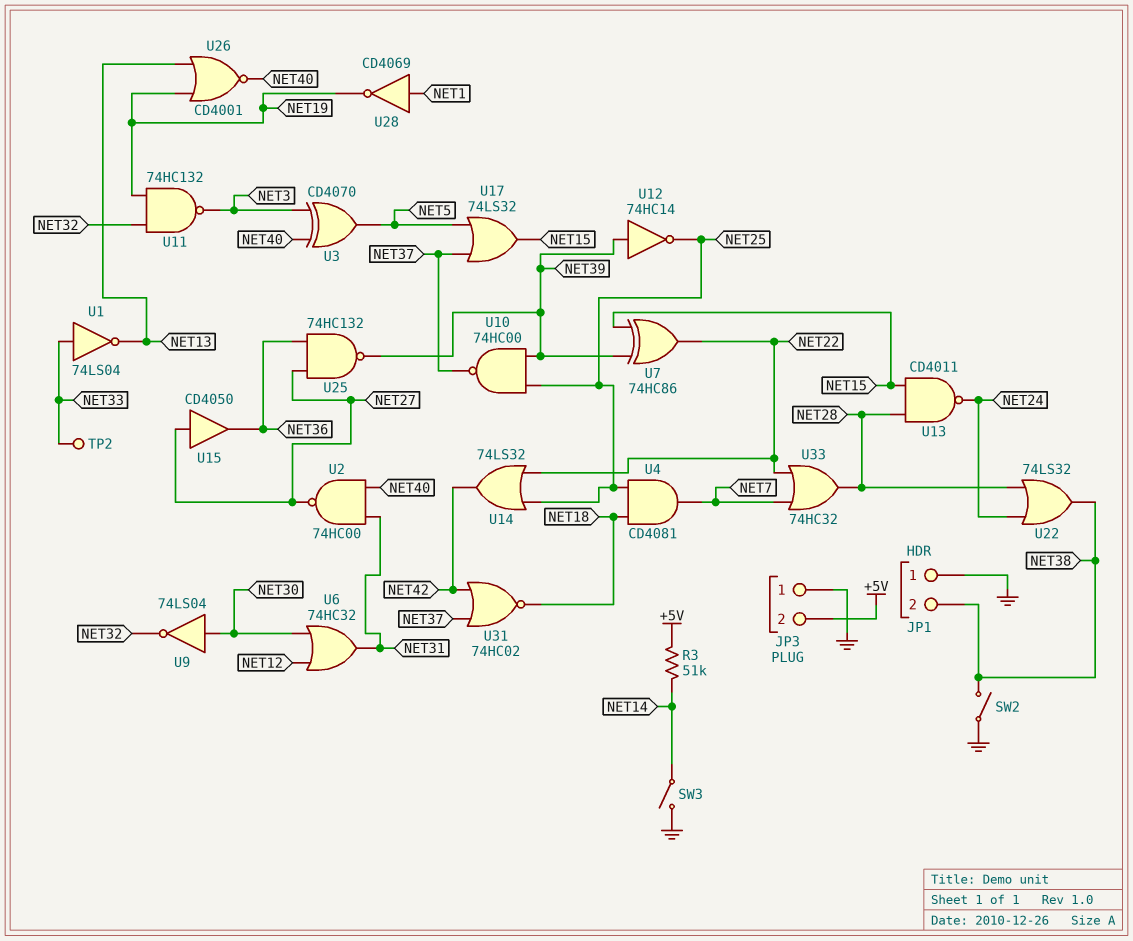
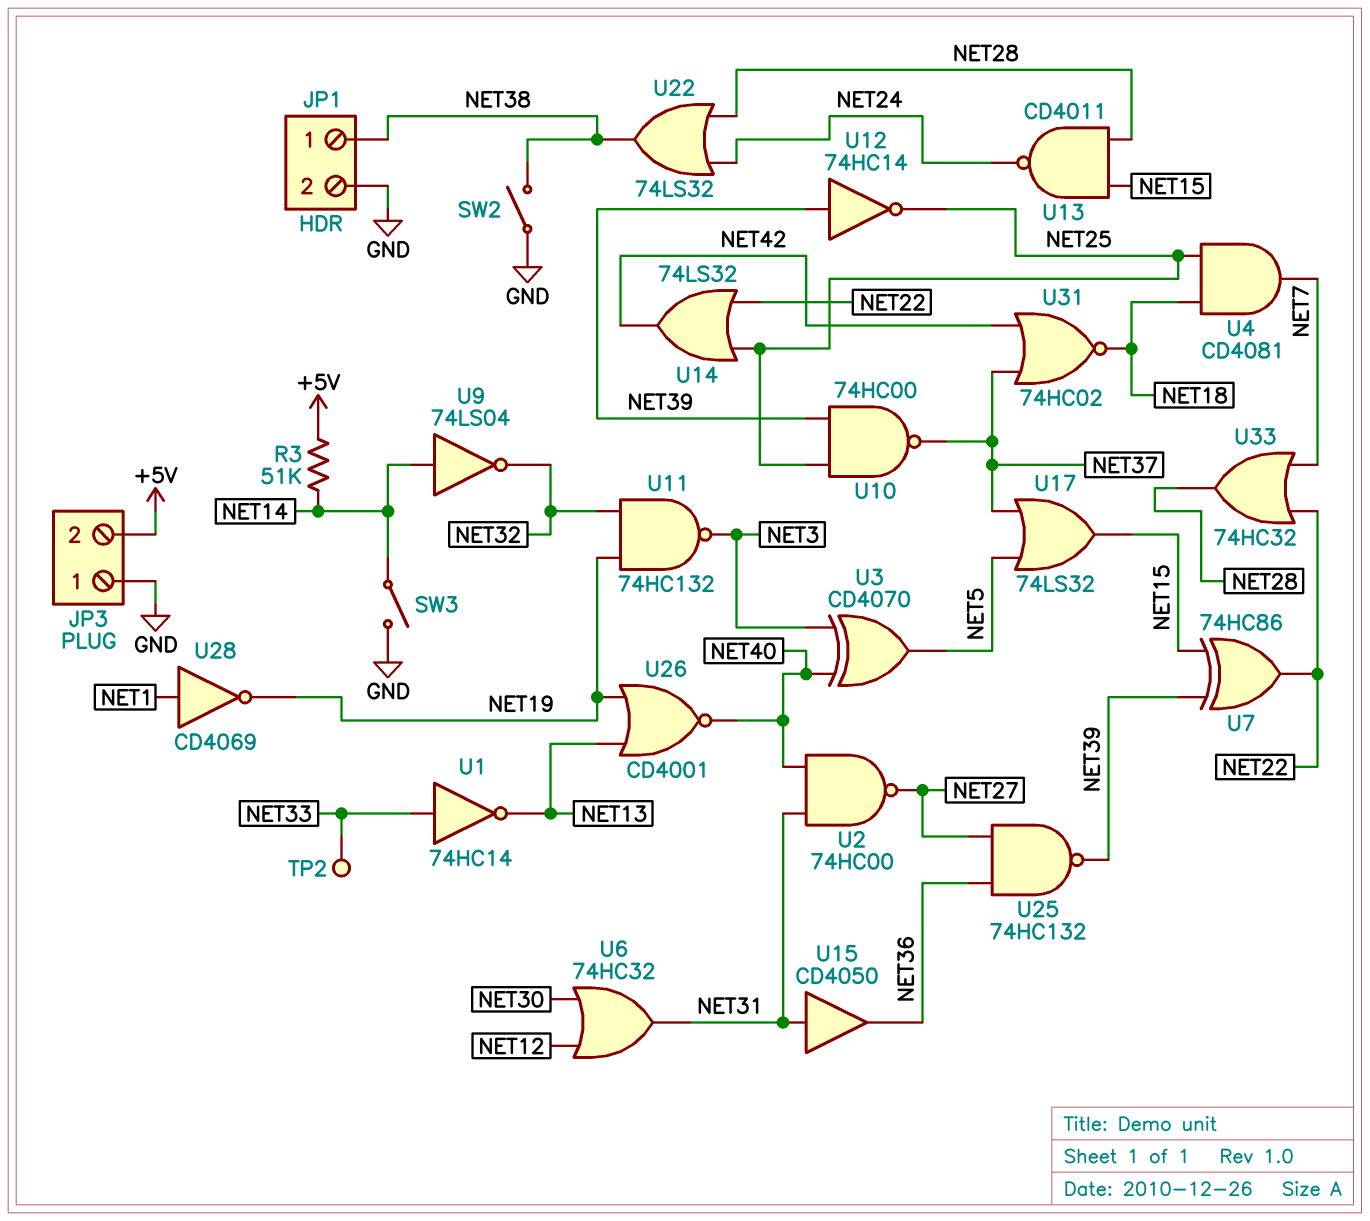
JP1 pin 1: GND -> NET38
JP1 pin 2: NET38 -> GND
U1: NOT 74LS04 (in NET33, out NET13) -> NOT 74HC14 (in NET33, out NET13)
U9: NOT 74LS04 (in NET30, out NET32) -> NOT 74LS04 (in NET14, out NET32)
U15: buffer CD4050 (in NET27, out NET36) -> buffer CD4050 (in NET31, out NET36)

